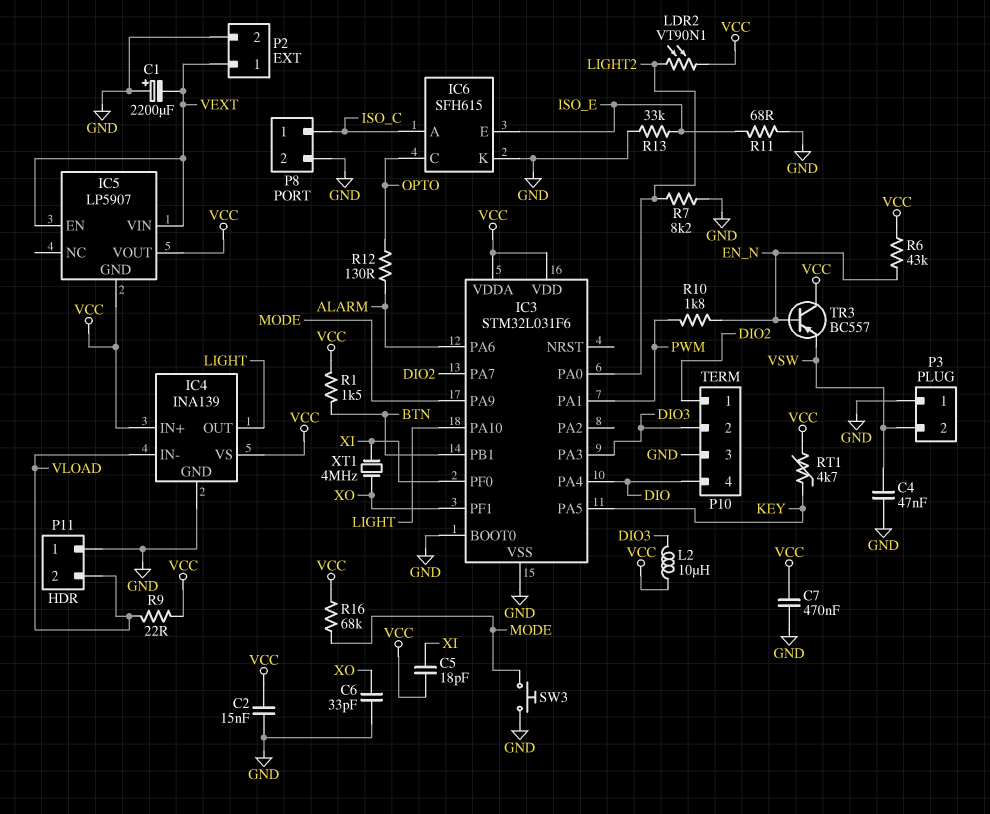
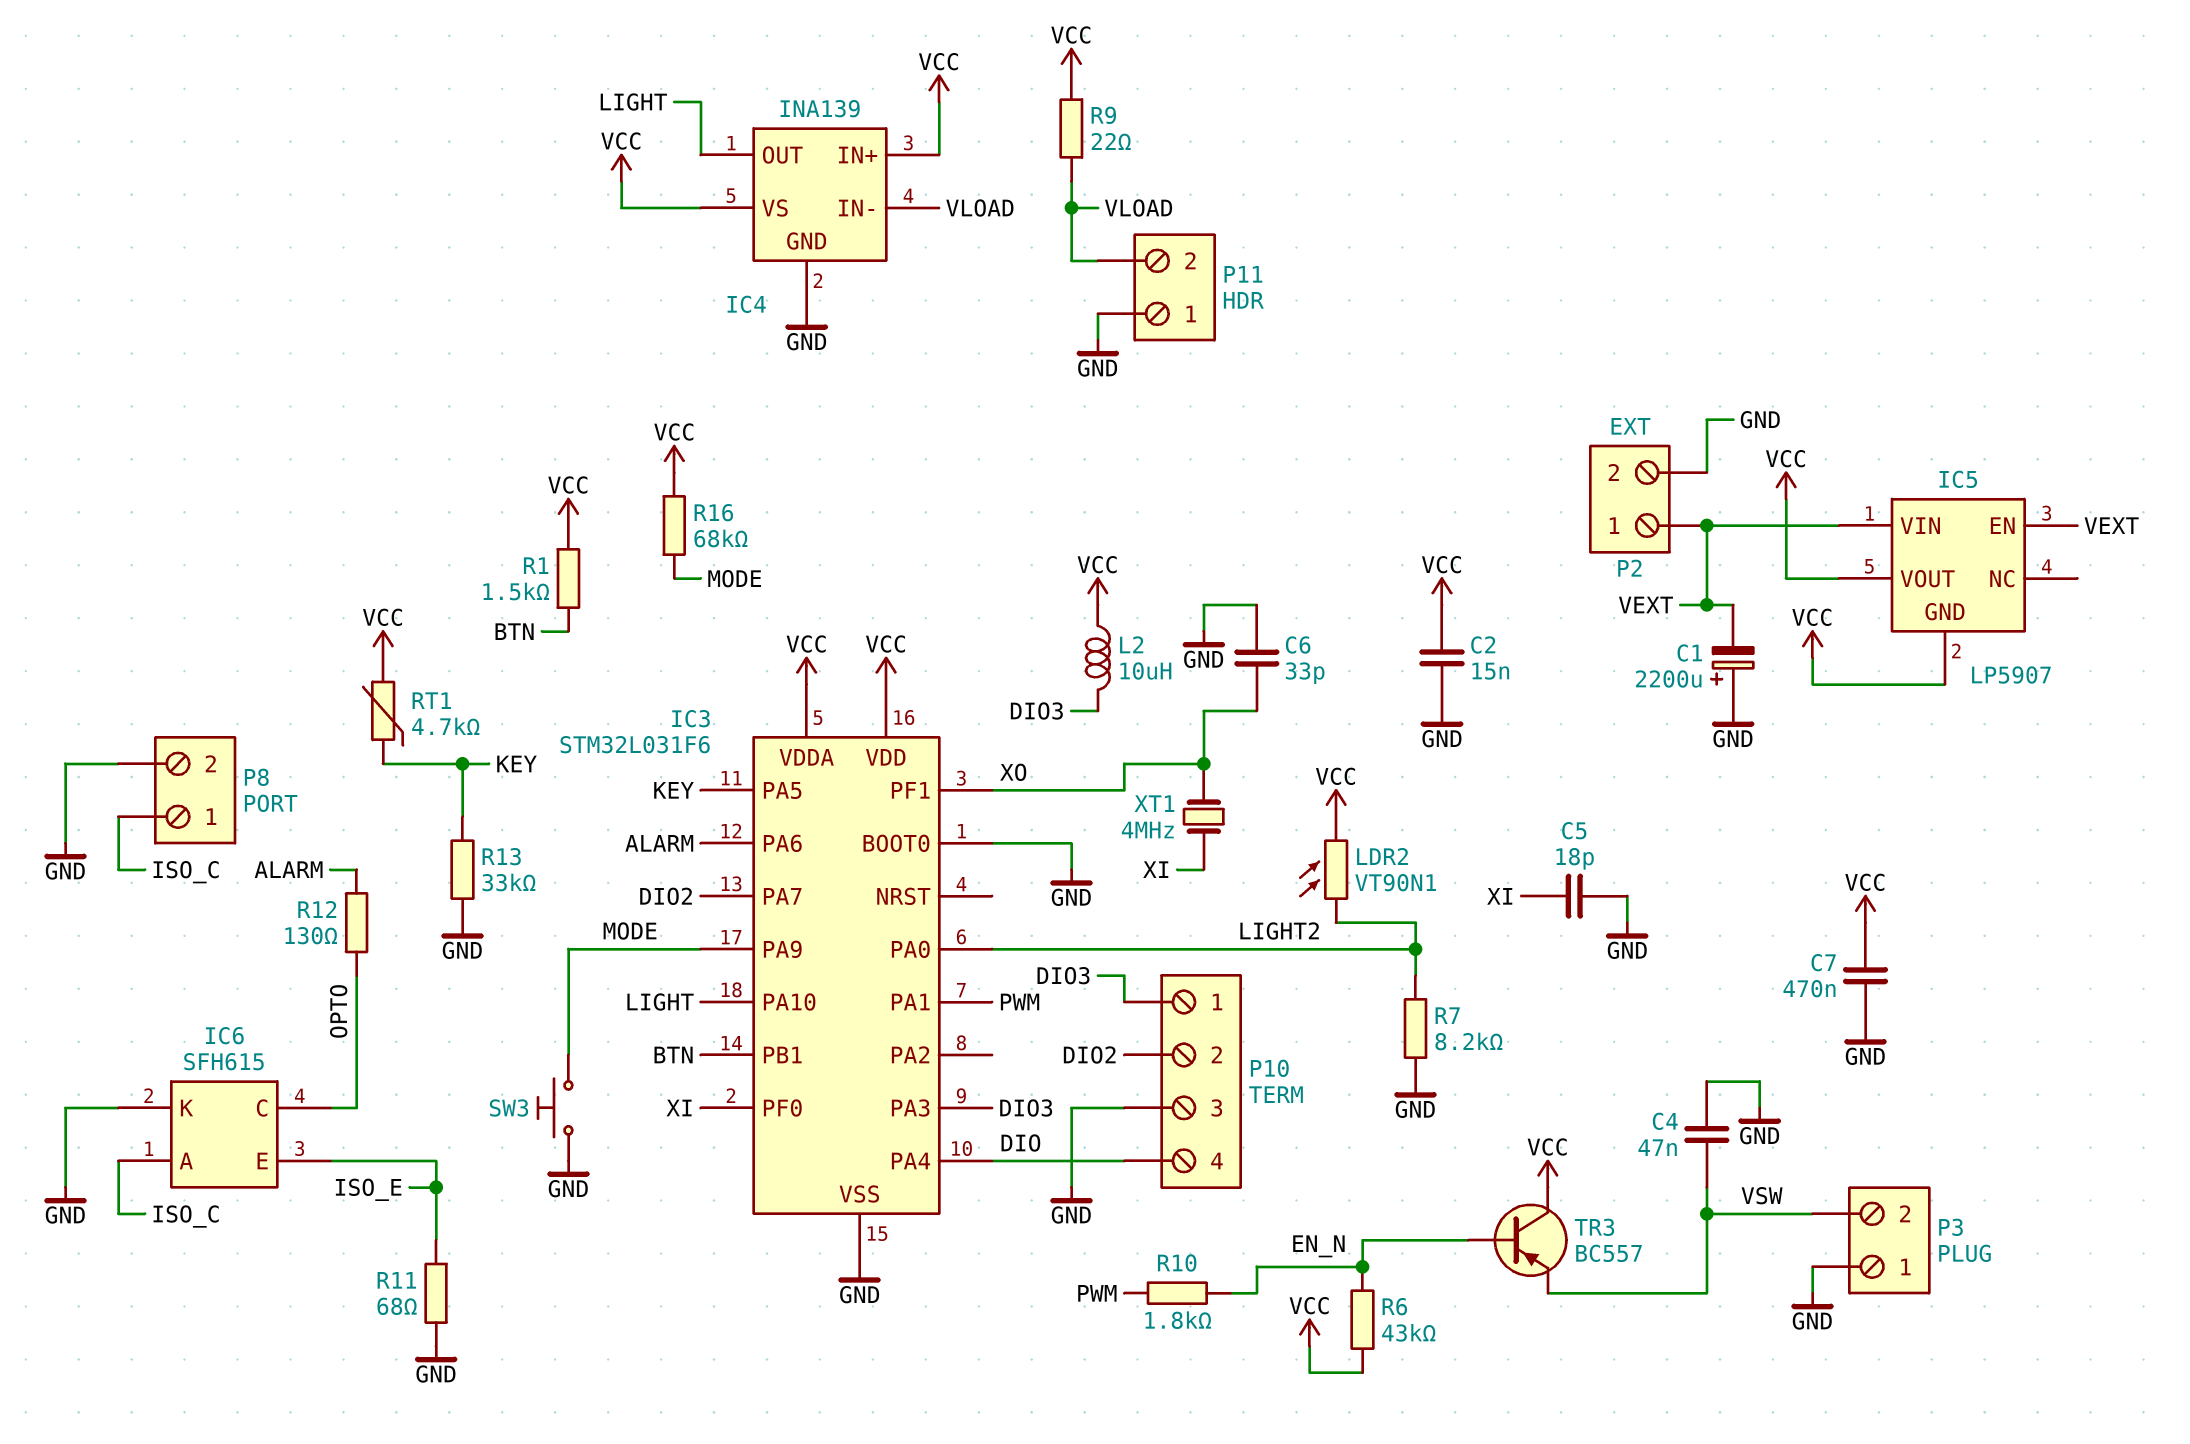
C5: 18pF (VCC, XI) -> 18pF (GND, XI)
P10 pin 1: DIO2 -> DIO3
P10 pin 2: DIO3 -> DIO2
R13: 33k (GND, ISO_E) -> 33k (GND, KEY)

